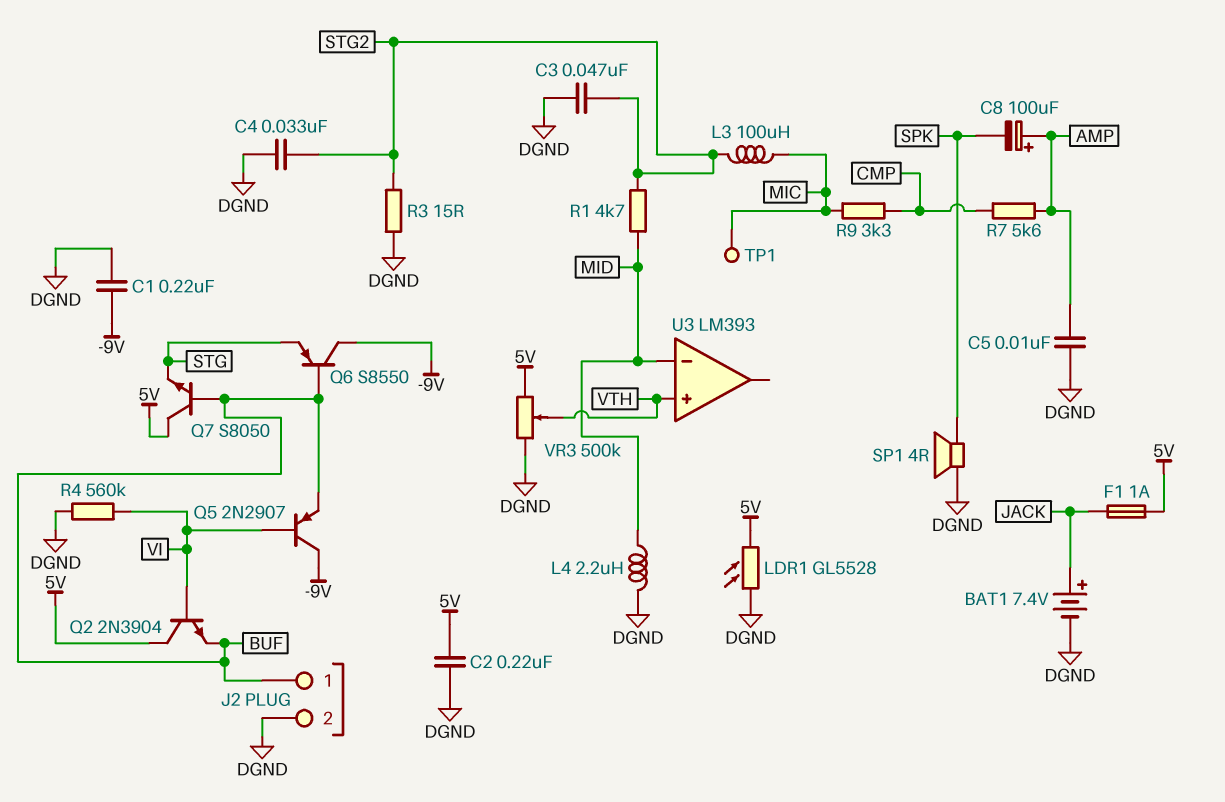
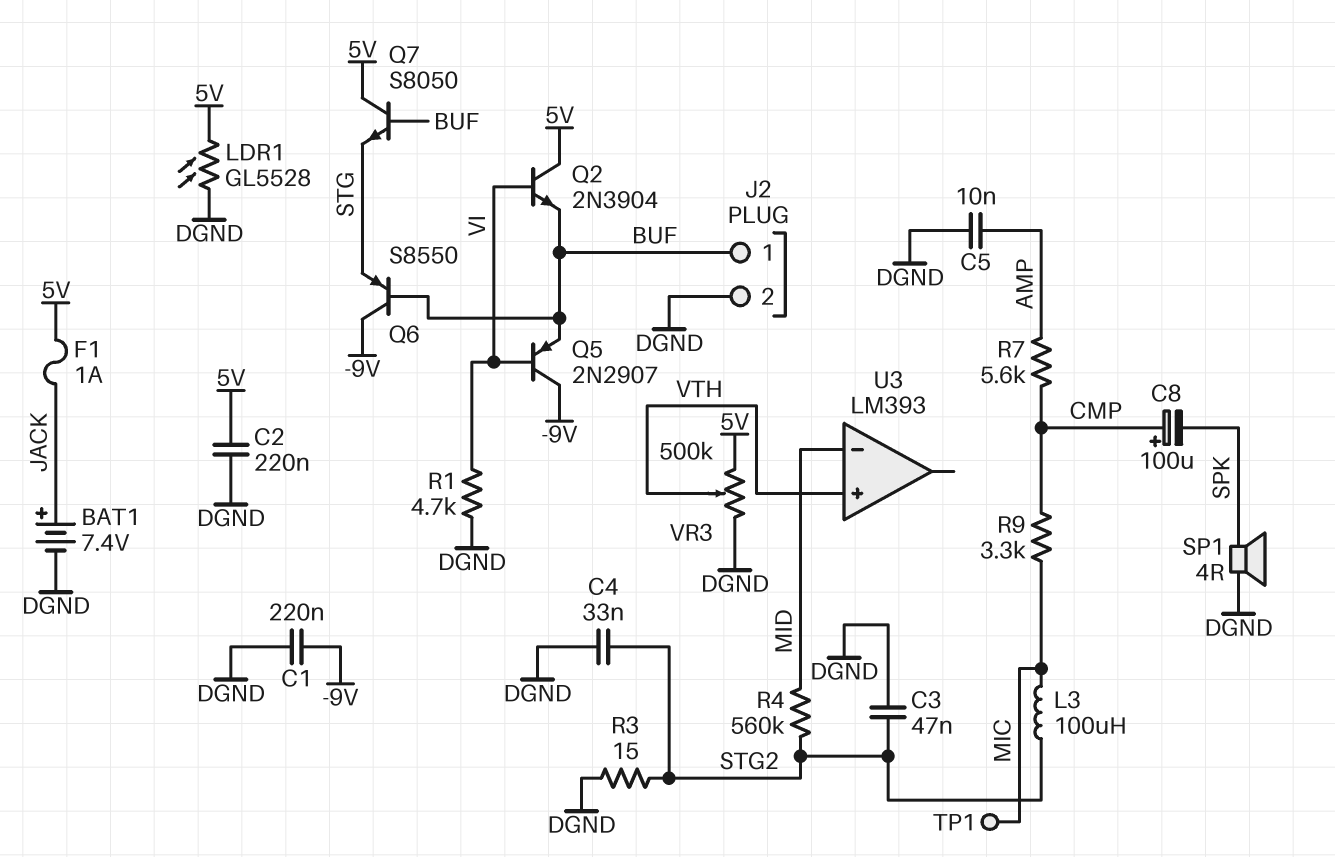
C8: 100uF (plus AMP, minus SPK) -> 100uF (plus CMP, minus SPK)
L4: 2.2uH (DGND, MID) -> none
R1: 4.7k (MID, STG2) -> 4.7k (DGND, VI)
R4: 560k (DGND, VI) -> 560k (MID, STG2)

